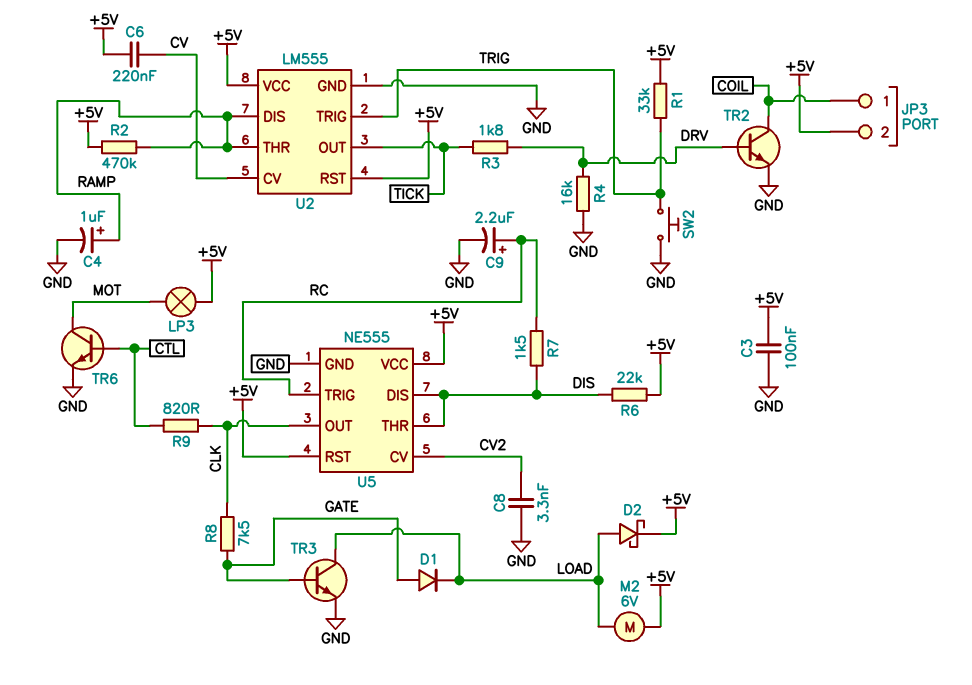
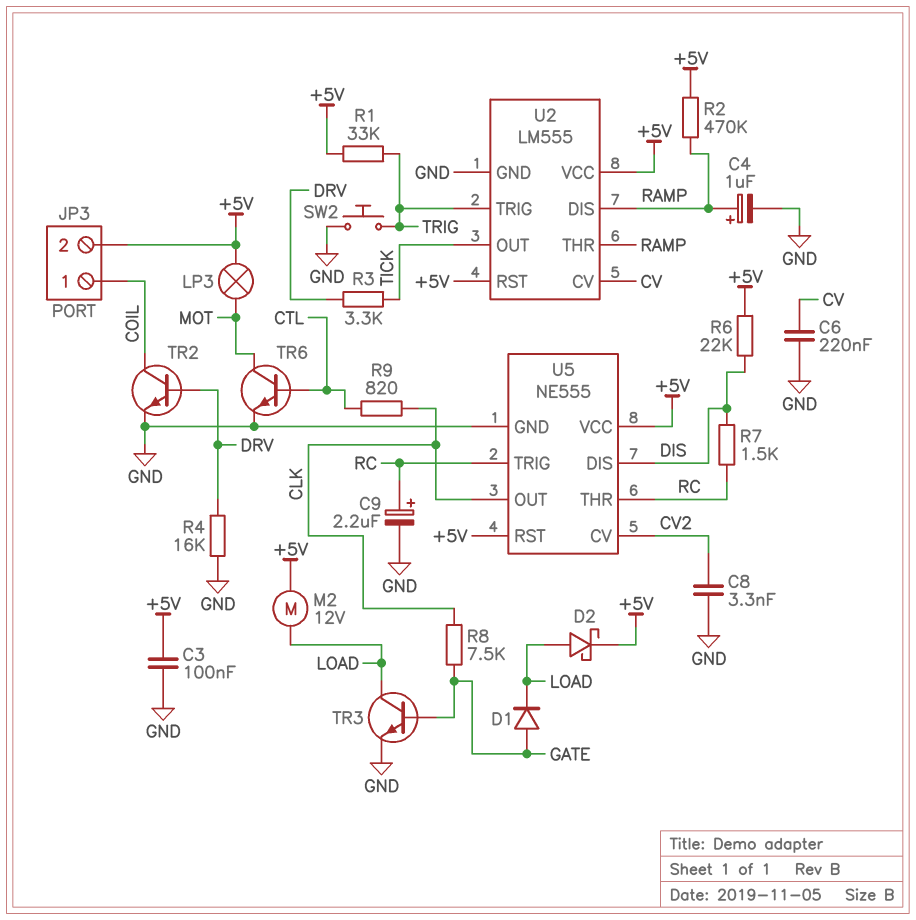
C6: 220nF (+5V, CV) -> 220nF (CV, GND)
M2: motor 6V (+5V, LOAD) -> motor 12V (+5V, LOAD)
R3: 1.8k (DRV, TICK) -> 3.3k (DRV, TICK)
U5 pin THR: DIS -> RC

